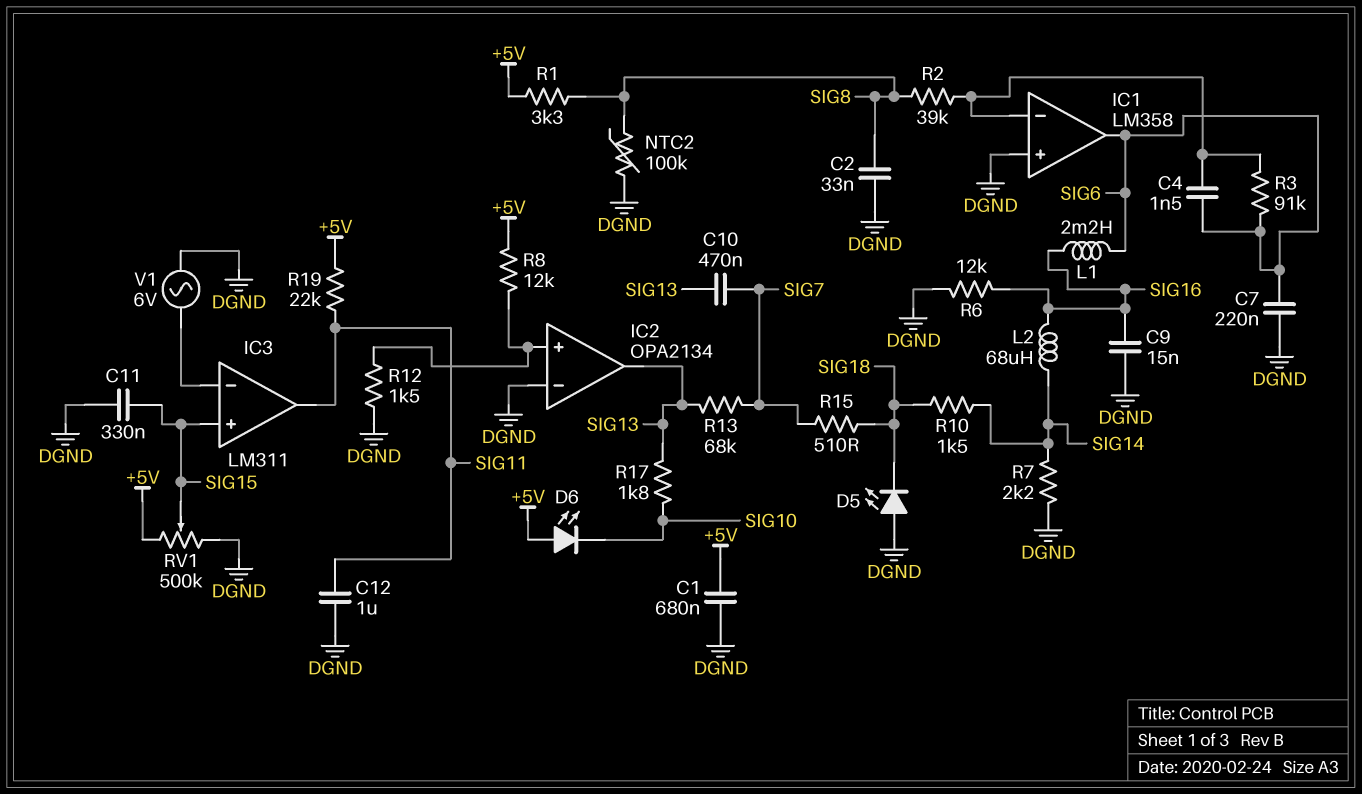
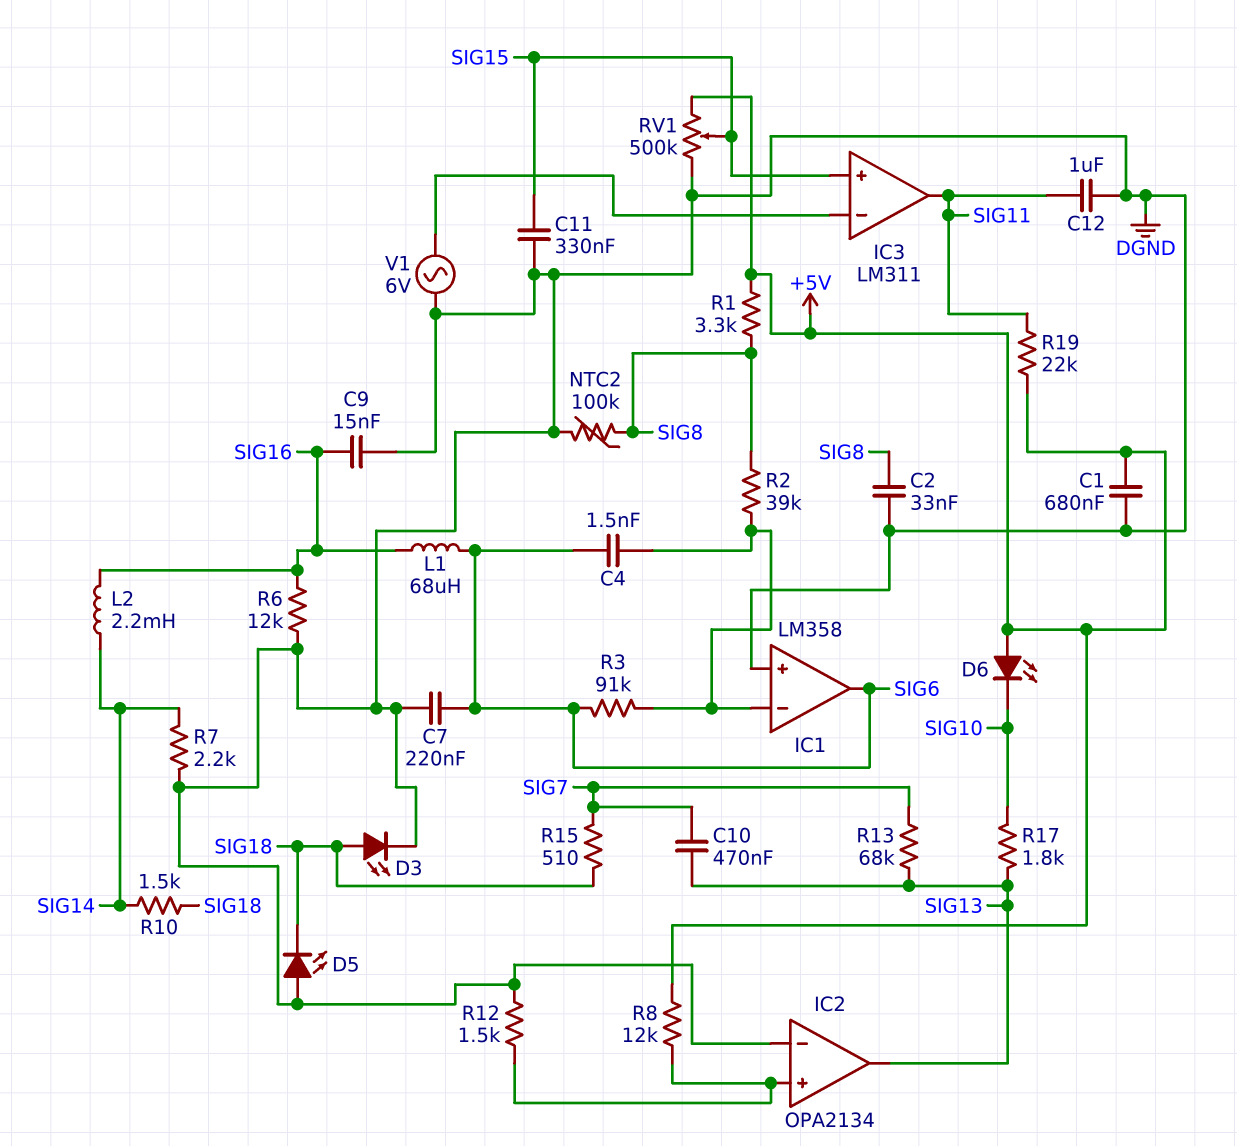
D3: none -> LED (A SIG18, K DGND)
L1: 2.2mH (SIG6, SIG16) -> 68uH (SIG6, SIG16)
L2: 68uH (SIG14, SIG16) -> 2.2mH (SIG14, SIG16)

